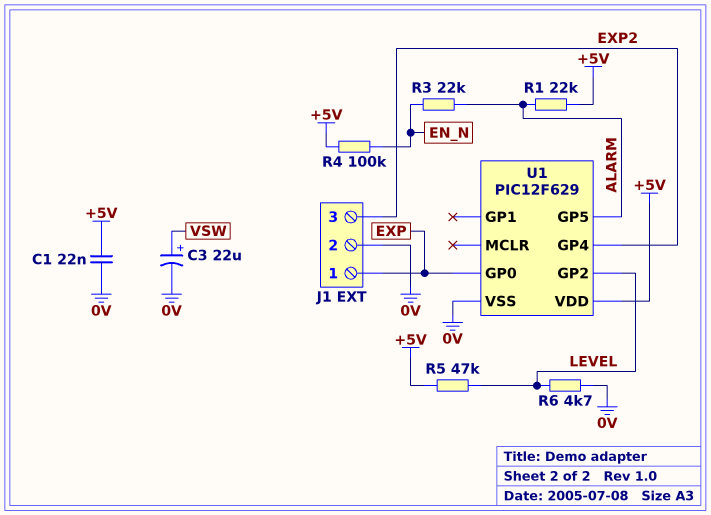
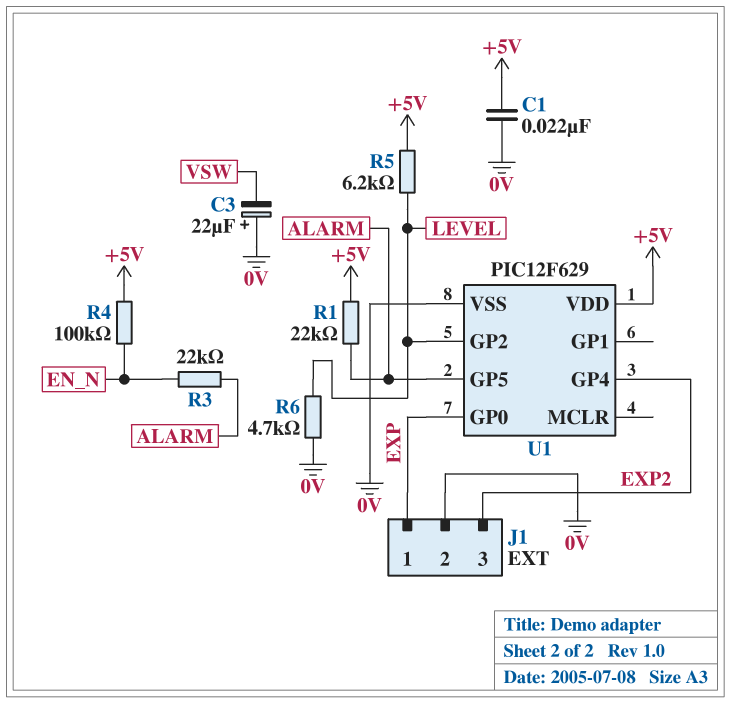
C3: 22uF (plus VSW, minus 0V) -> 22uF (plus 0V, minus VSW)
R5: 47k (+5V, LEVEL) -> 6.2k (+5V, LEVEL)

